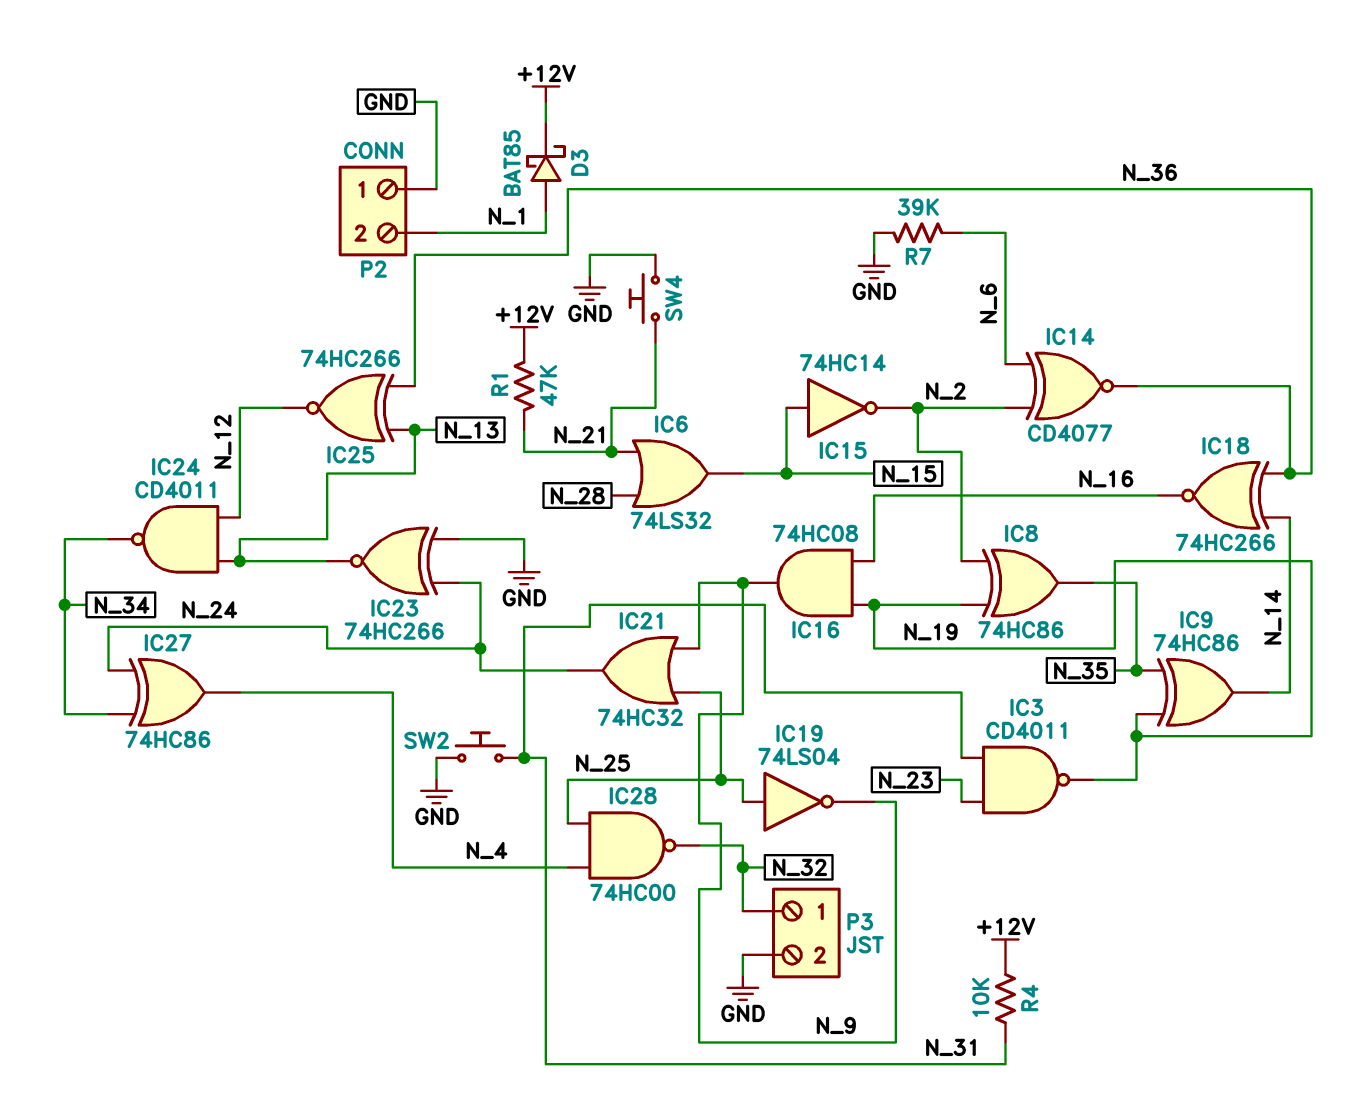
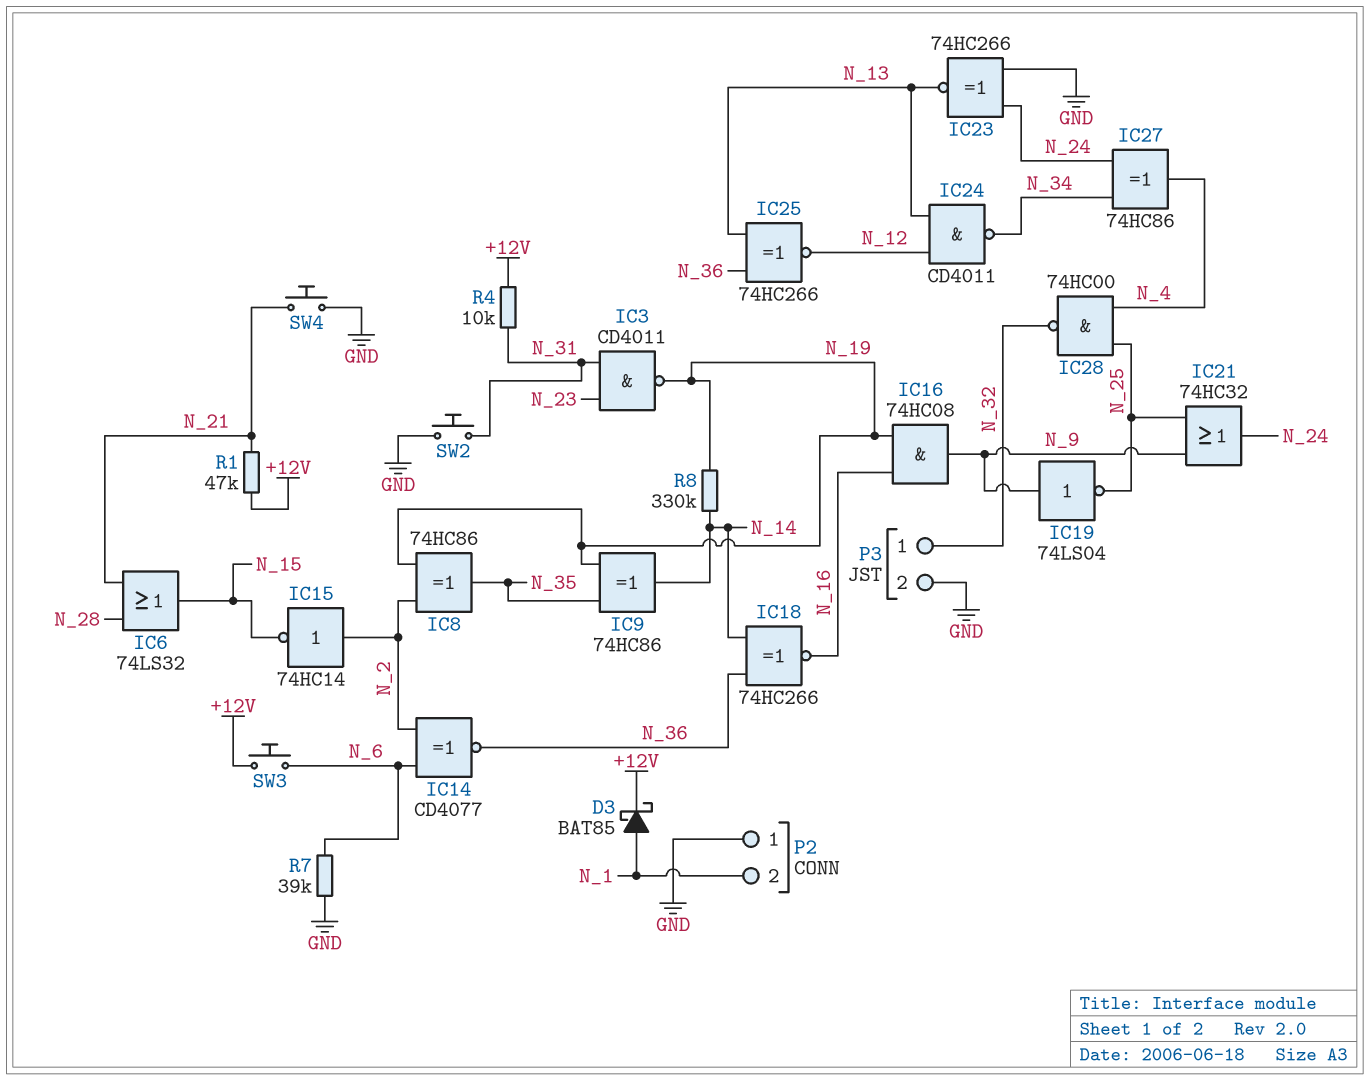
IC15: NOT 74HC14 (in N_15, out N_2) -> NOT 74HC14 (in N_2, out N_15)
IC19: NOT 74LS04 (in N_25, out N_9) -> NOT 74LS04 (in N_9, out N_25)
R8: none -> 330k (N_14, N_19)
SW3: none -> button (+12V, N_6)

